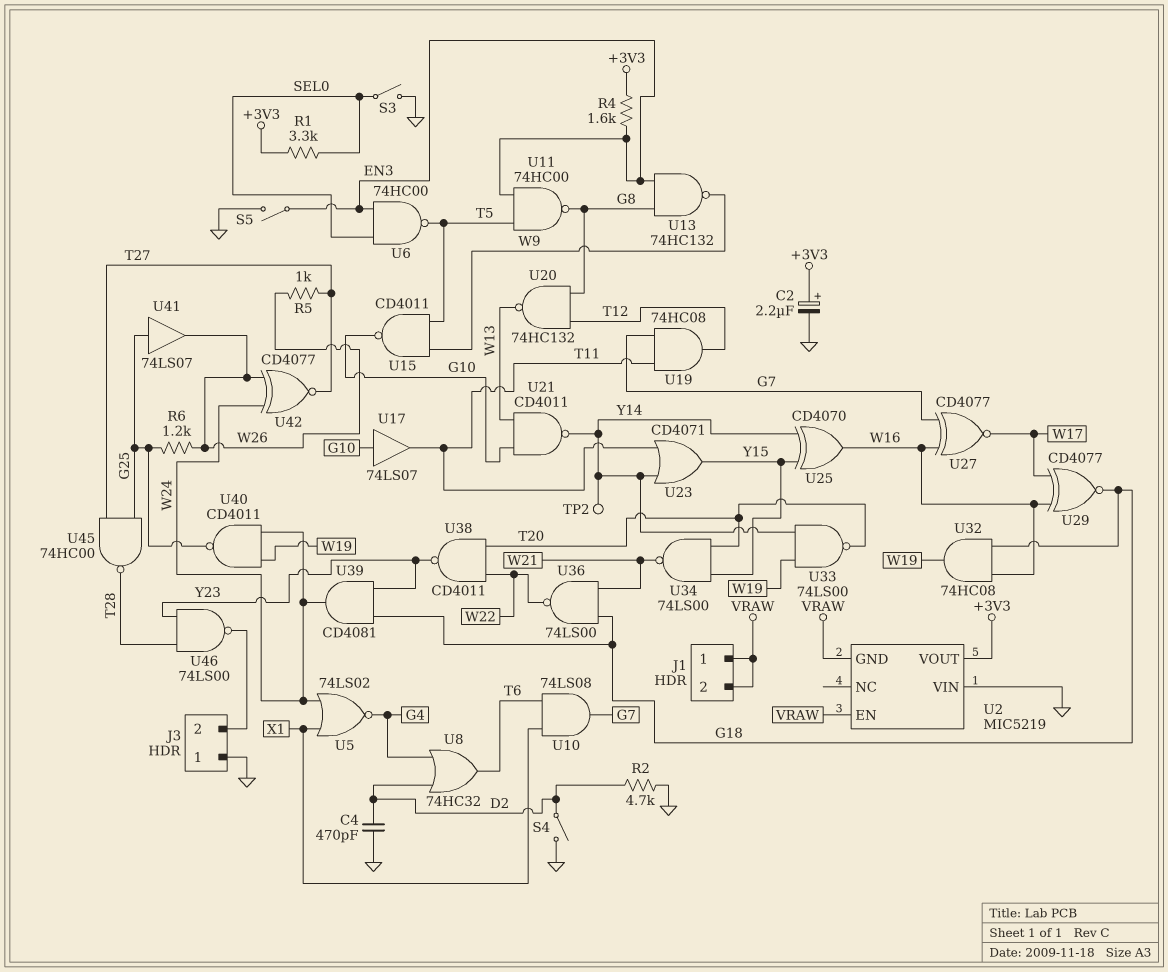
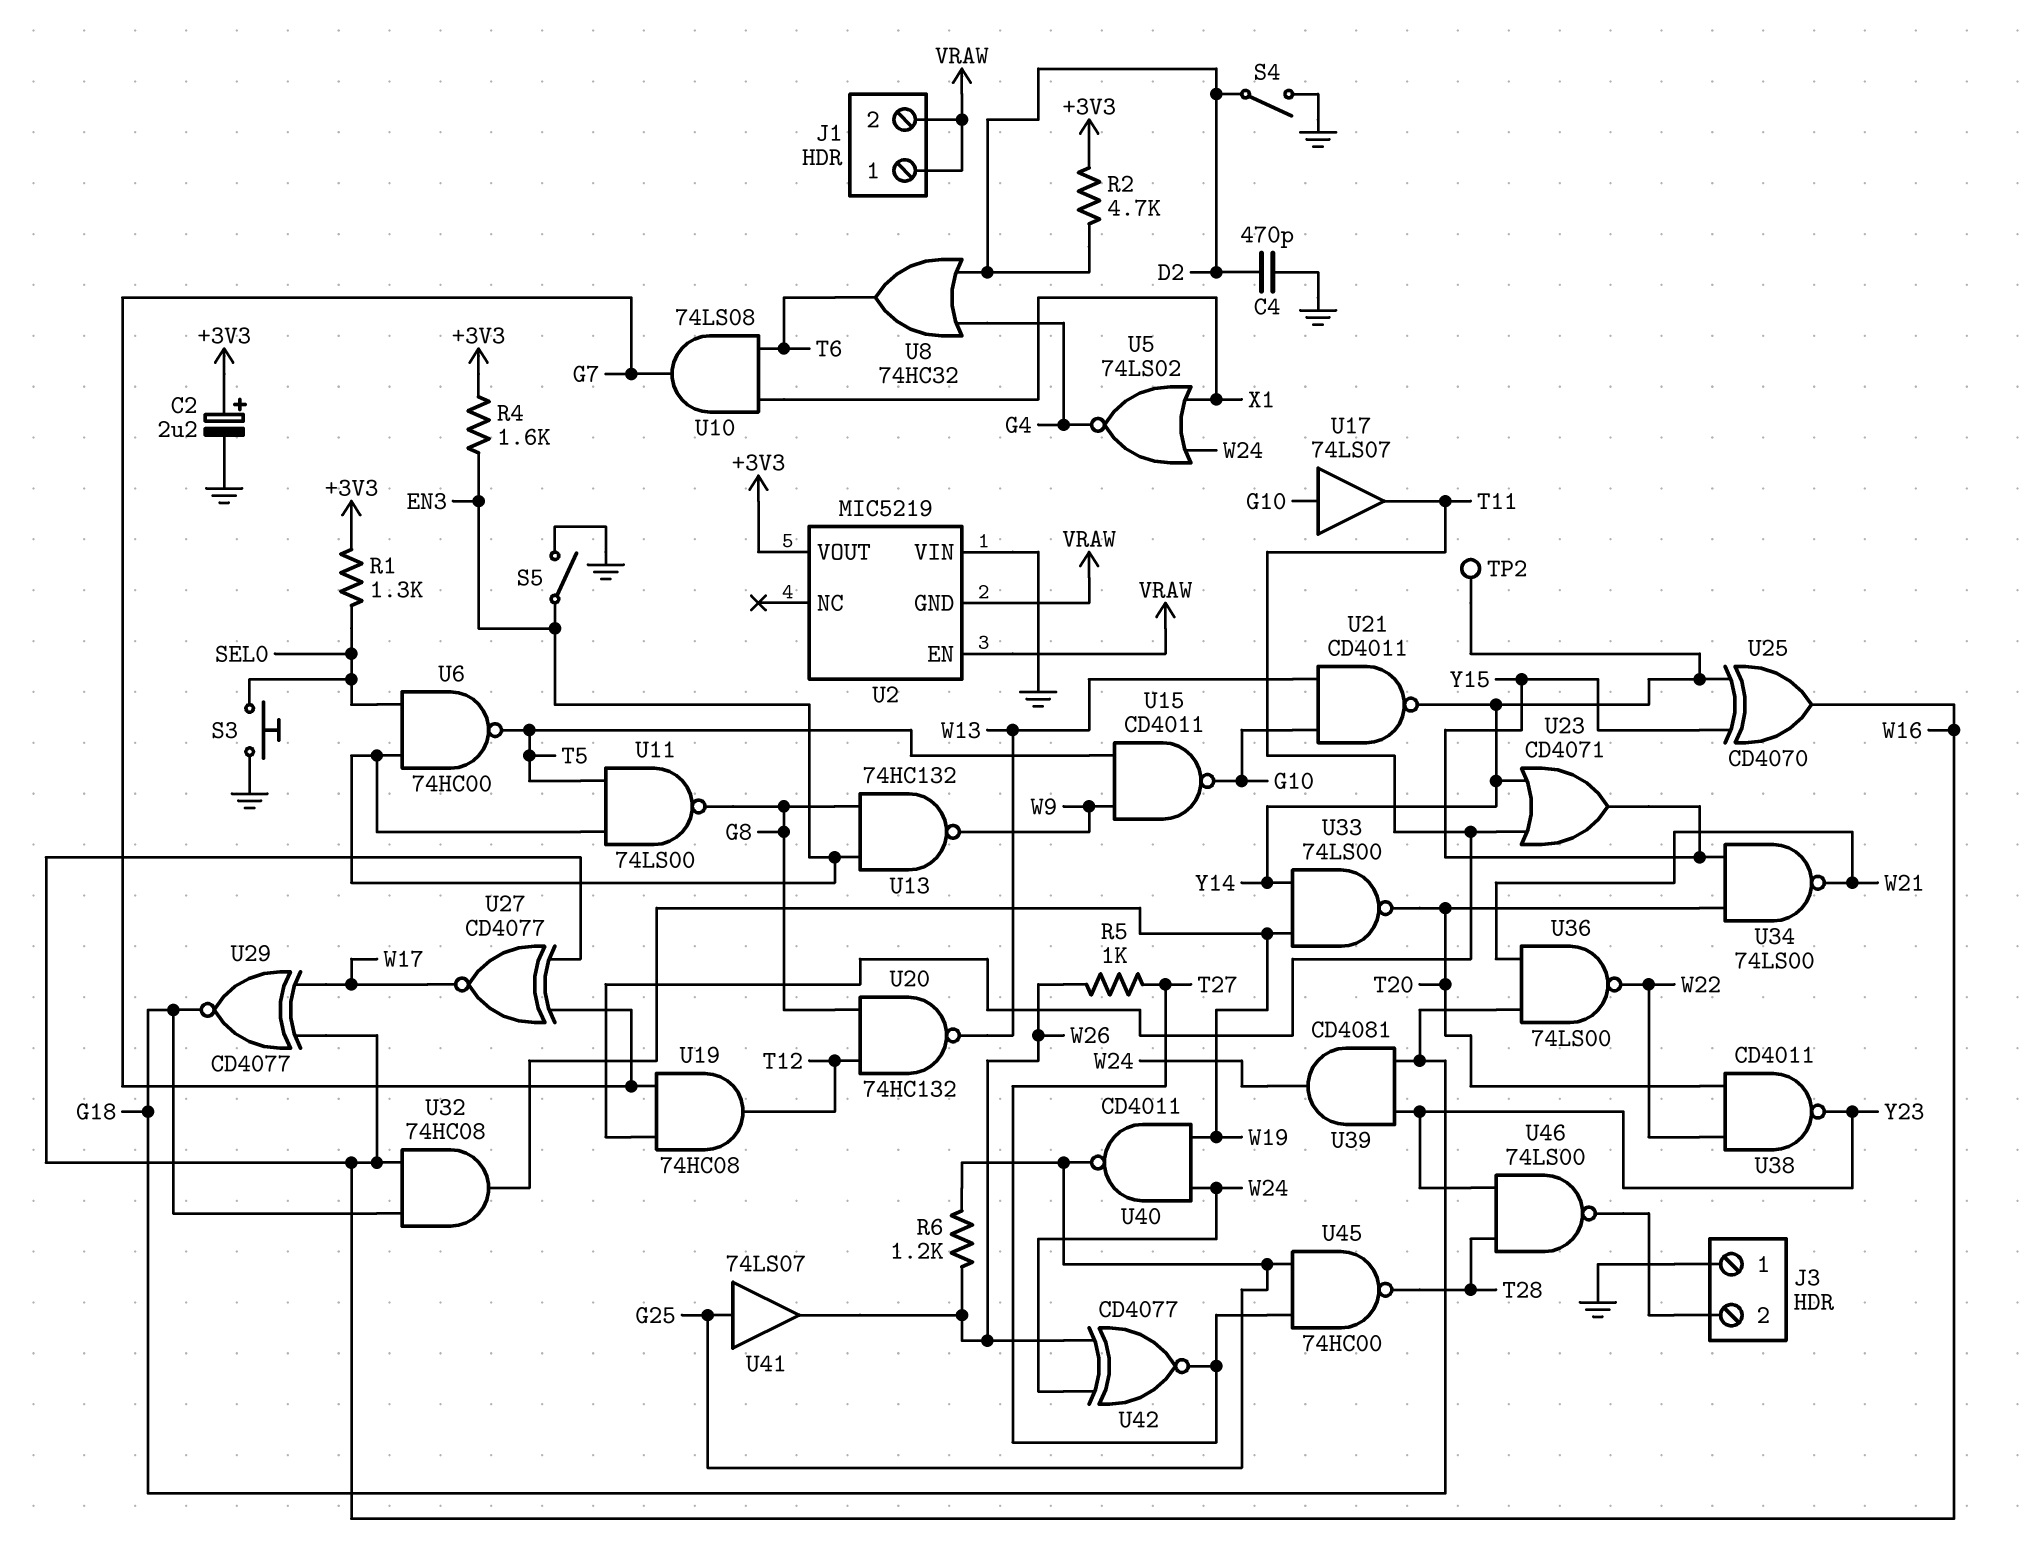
R1: 3.3k (+3V3, SEL0) -> 1.3k (+3V3, SEL0)
R2: 4.7k (D2, GND) -> 4.7k (+3V3, D2)
S3: switch (GND, SEL0) -> button (GND, SEL0)
U11: NAND 74HC00 (in EN3, in T5, out G8) -> NAND 74LS00 (in EN3, in T5, out G8)

